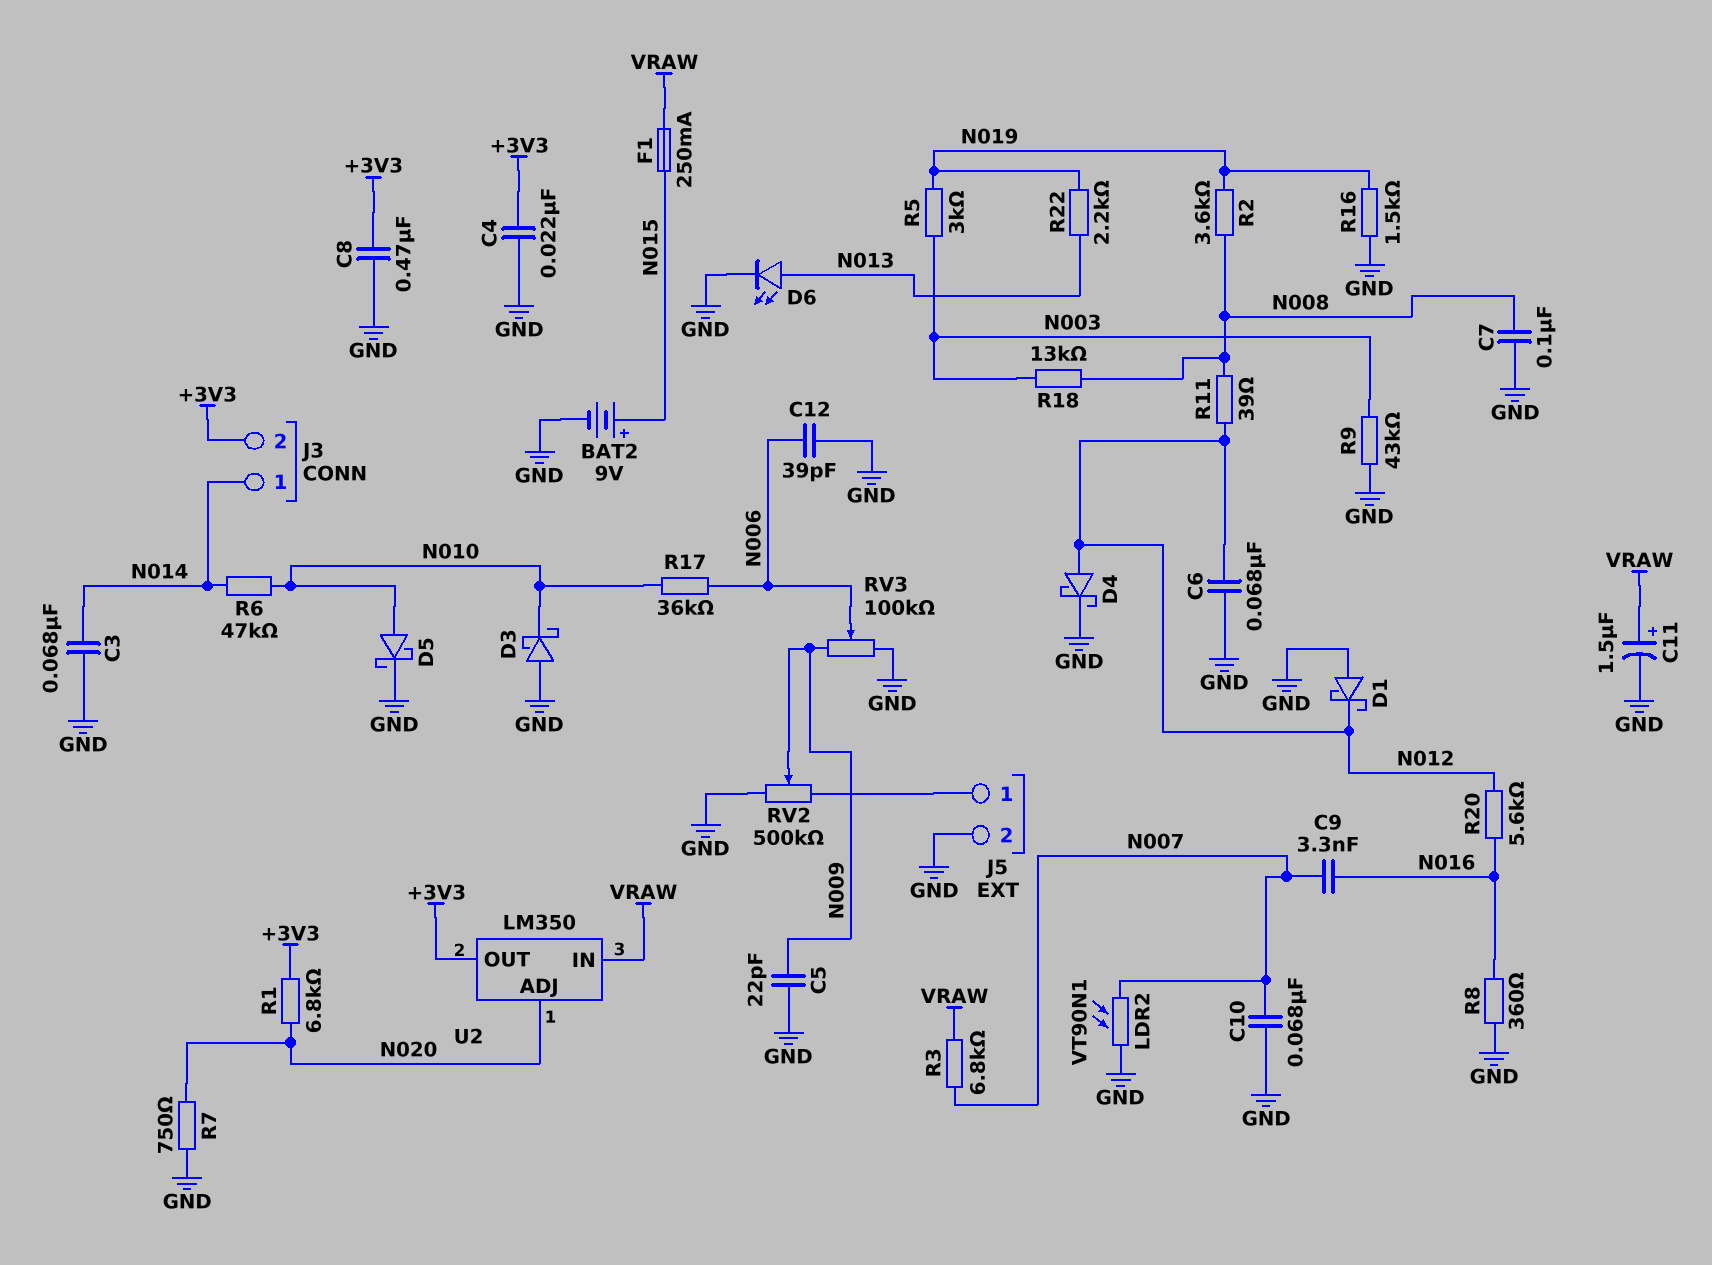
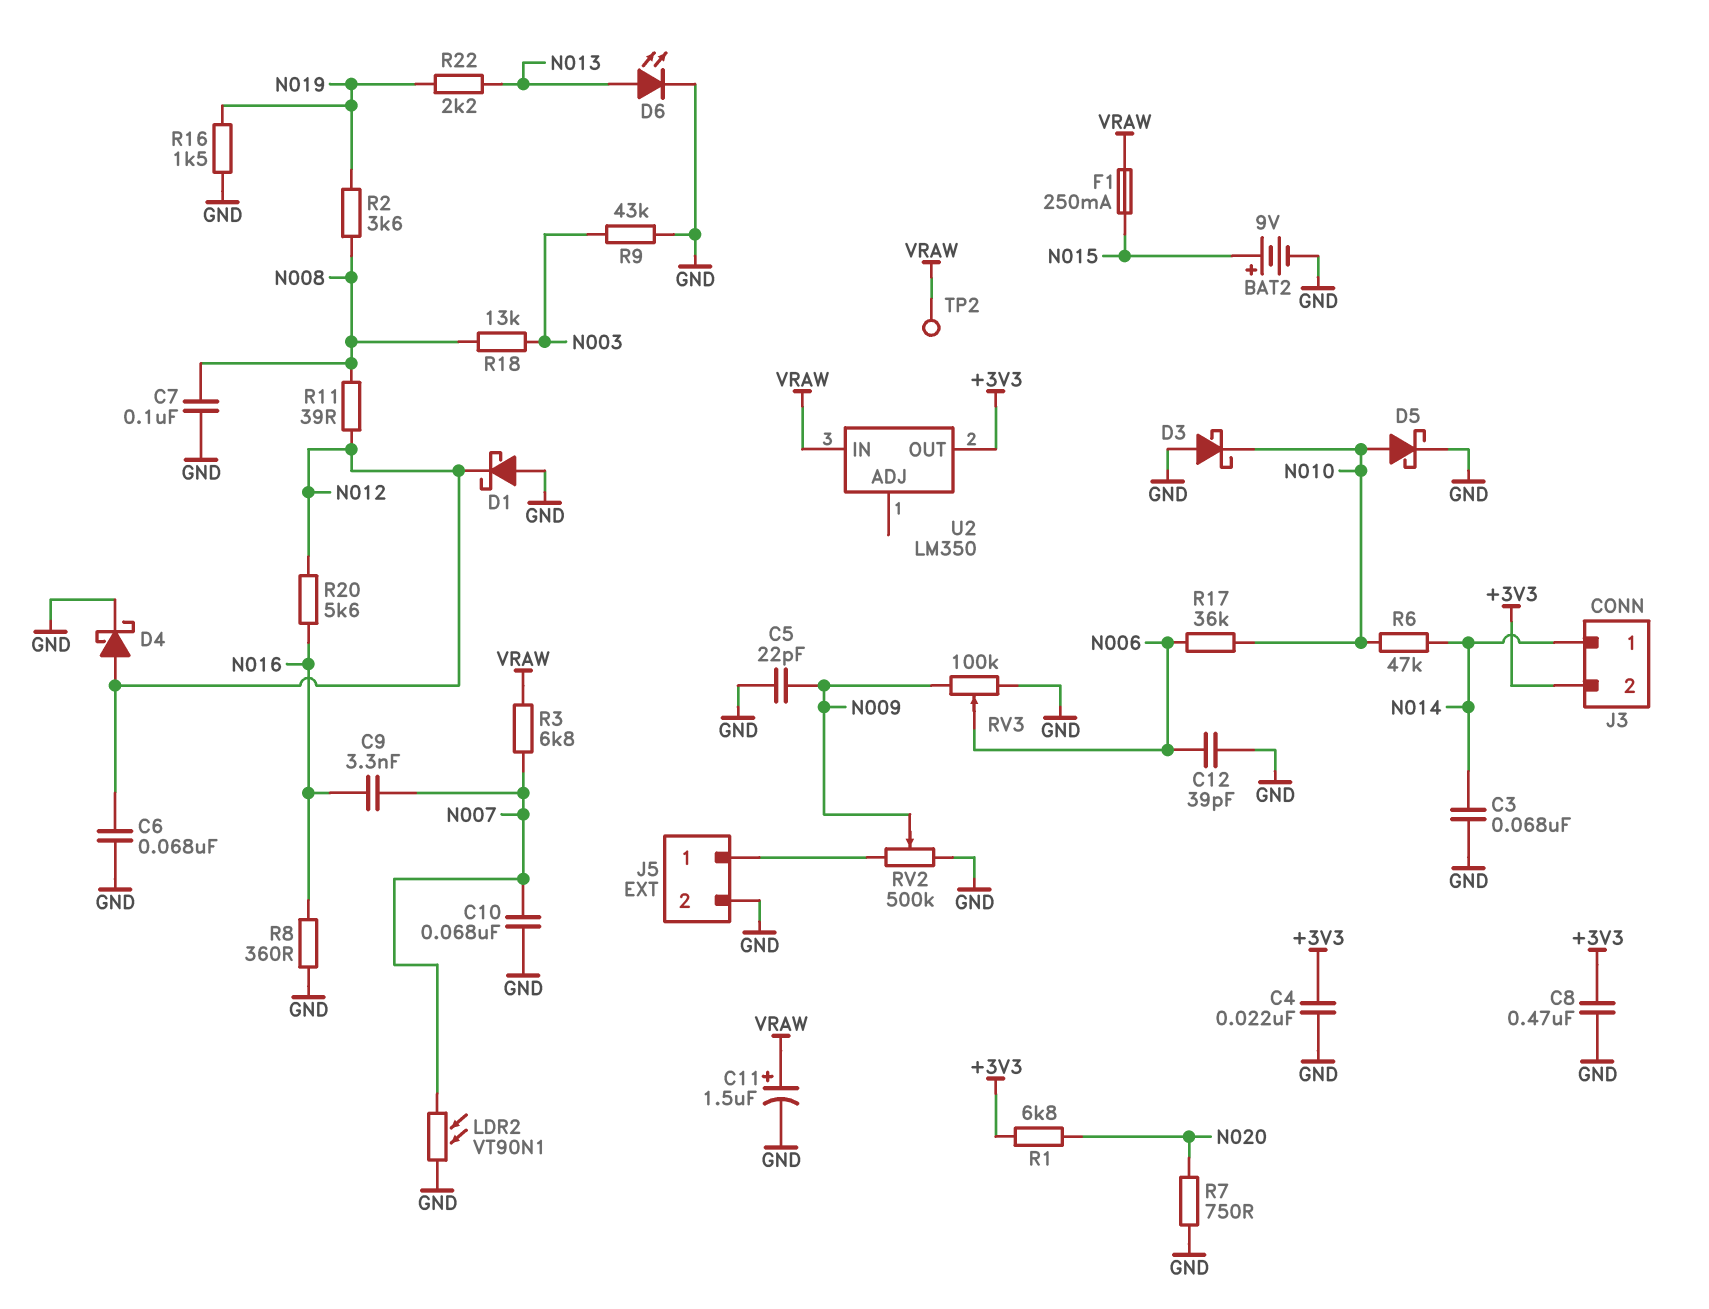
R5: 3k (N003, N019) -> none
TP2: none -> test point (VRAW)
U2 pin ADJ: N020 -> none

